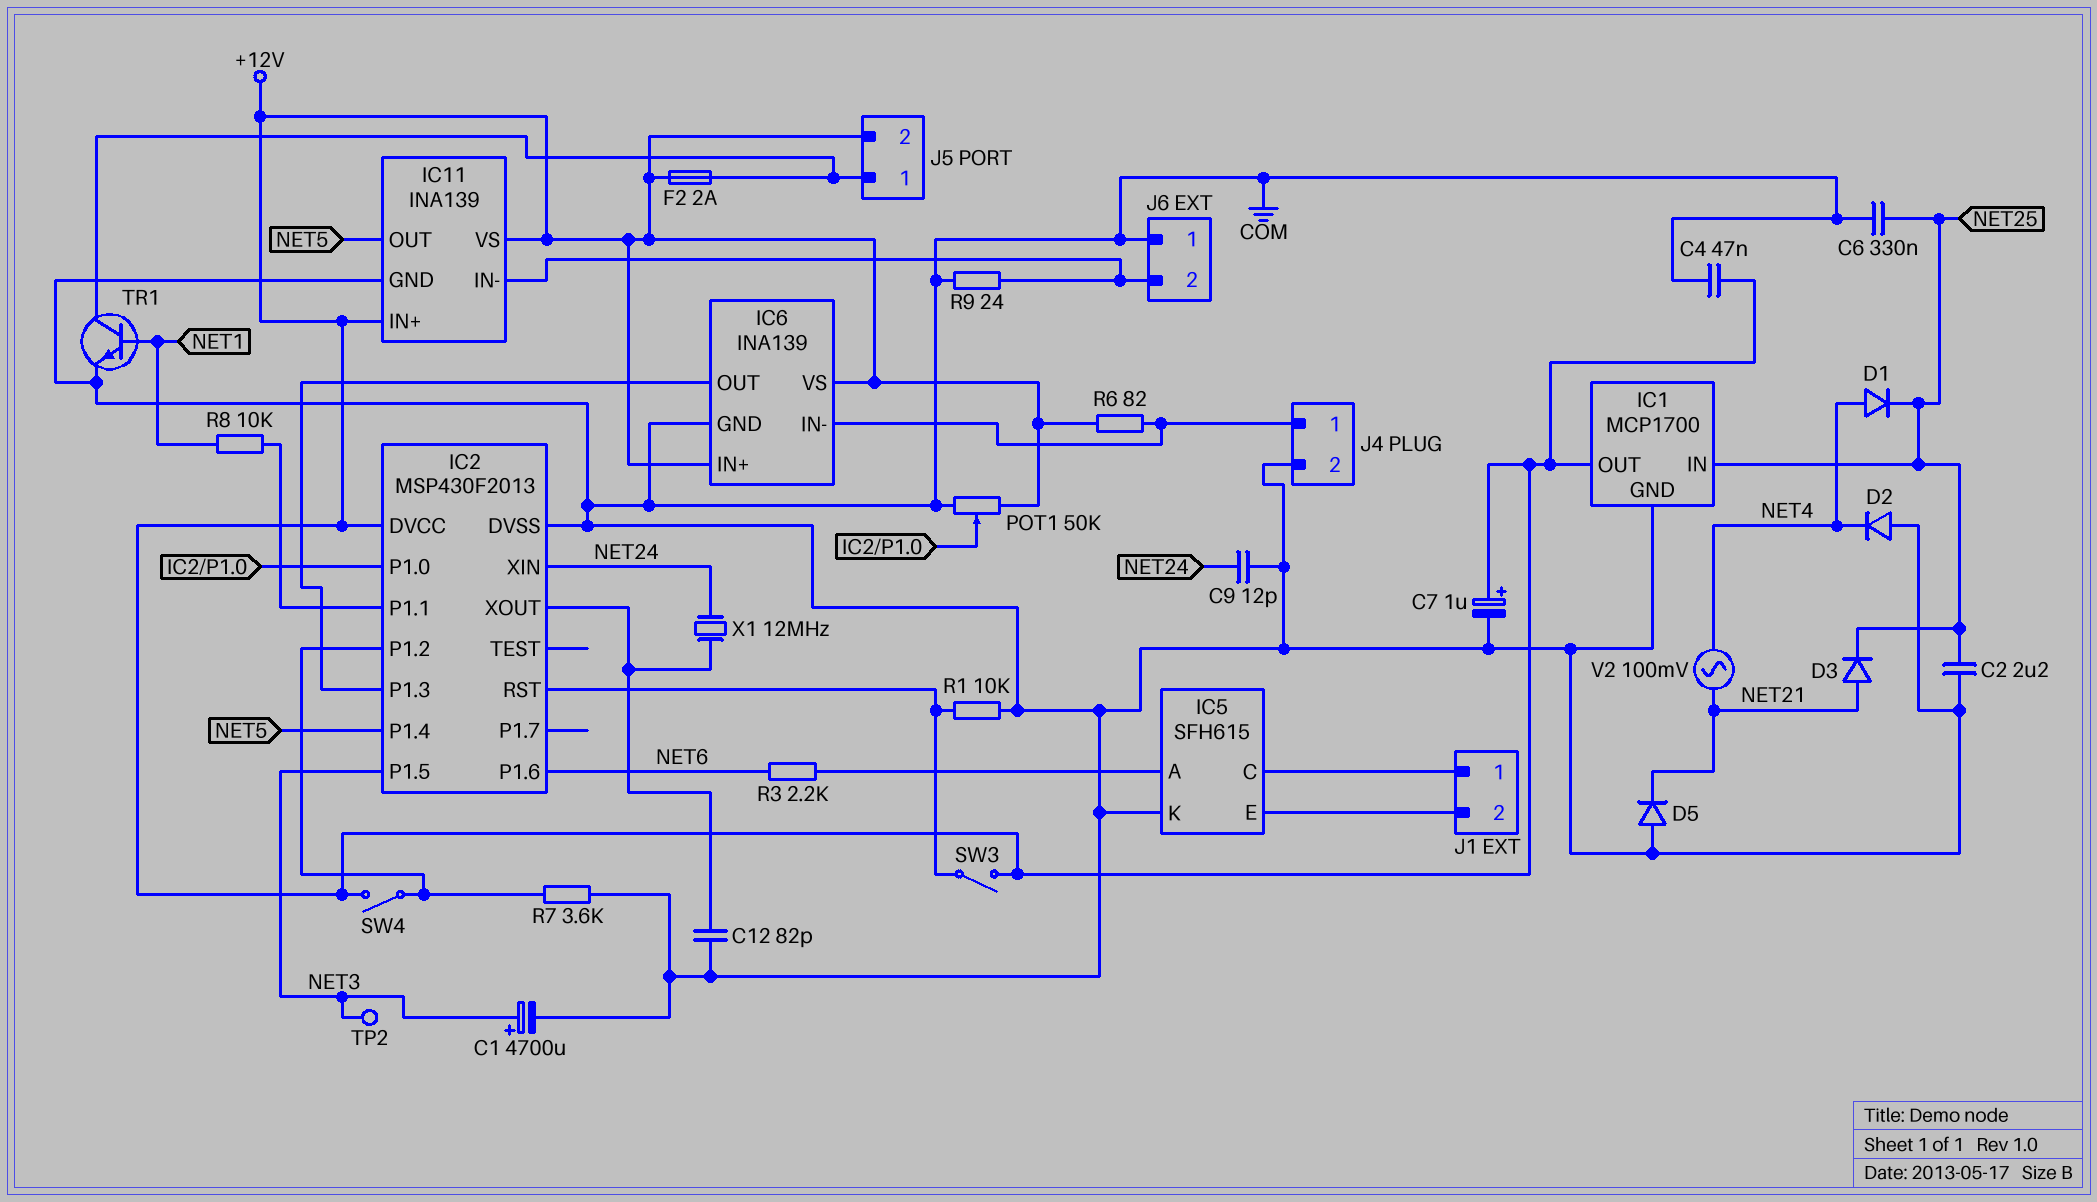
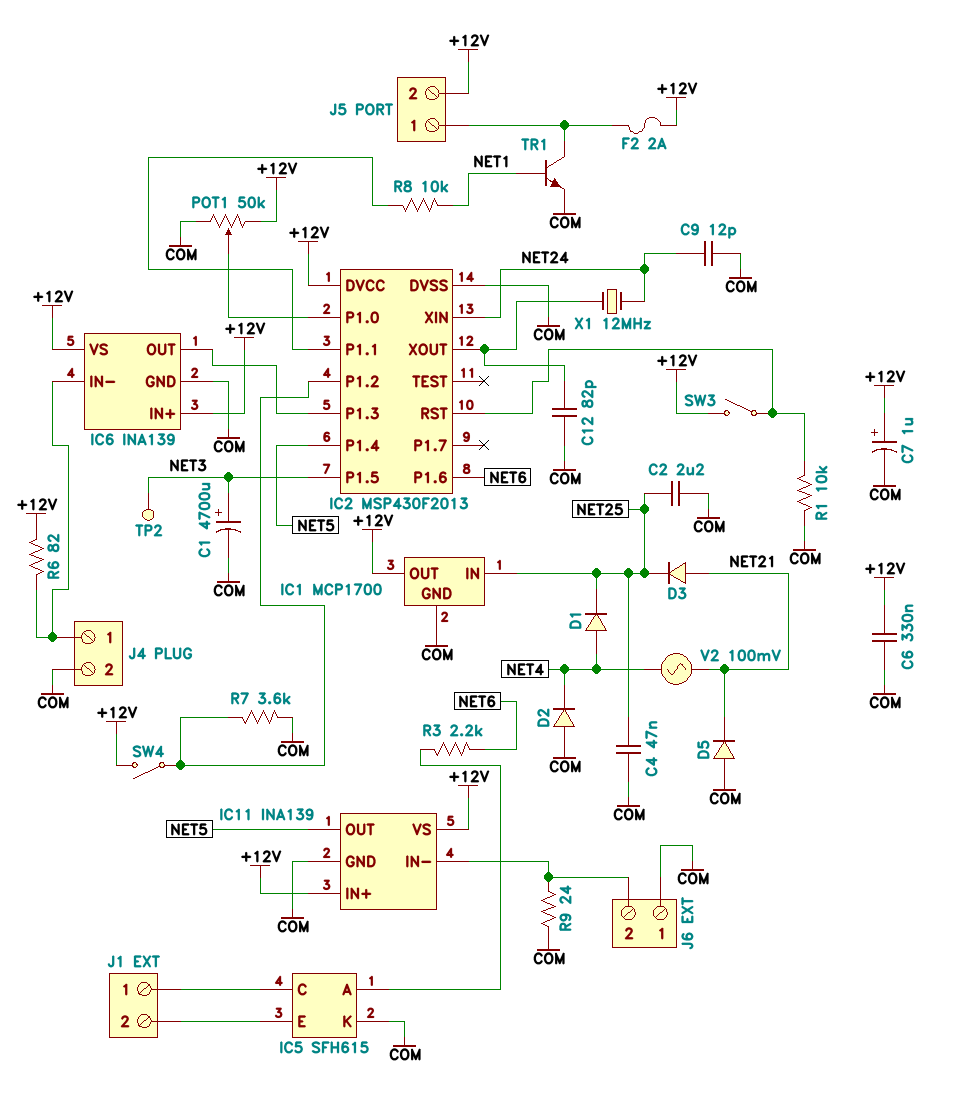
C4: 47nF (+12V, COM) -> 47nF (COM, NET25)
C6: 330nF (COM, NET25) -> 330nF (+12V, COM)

